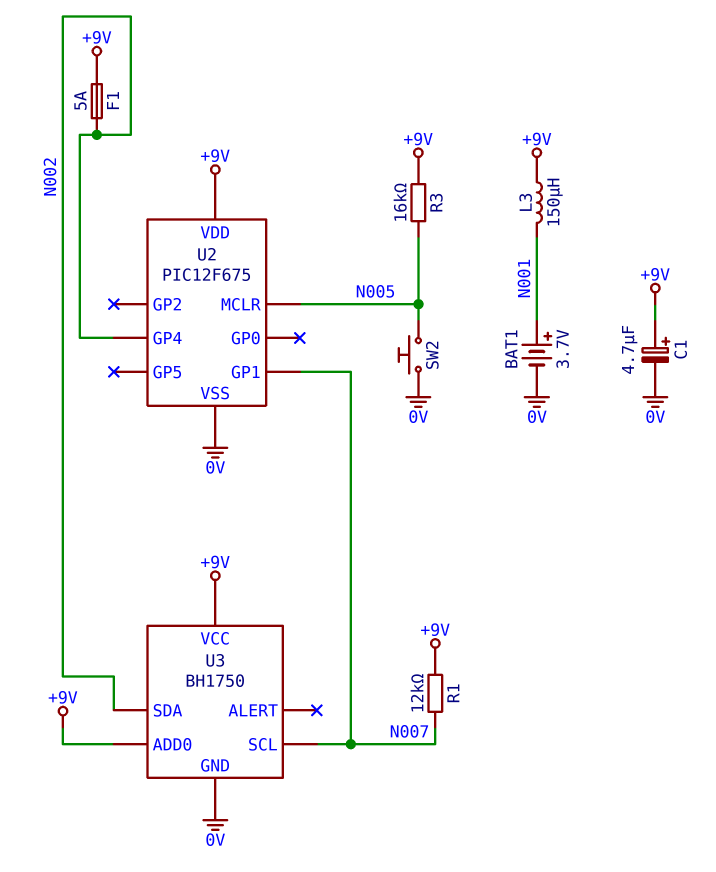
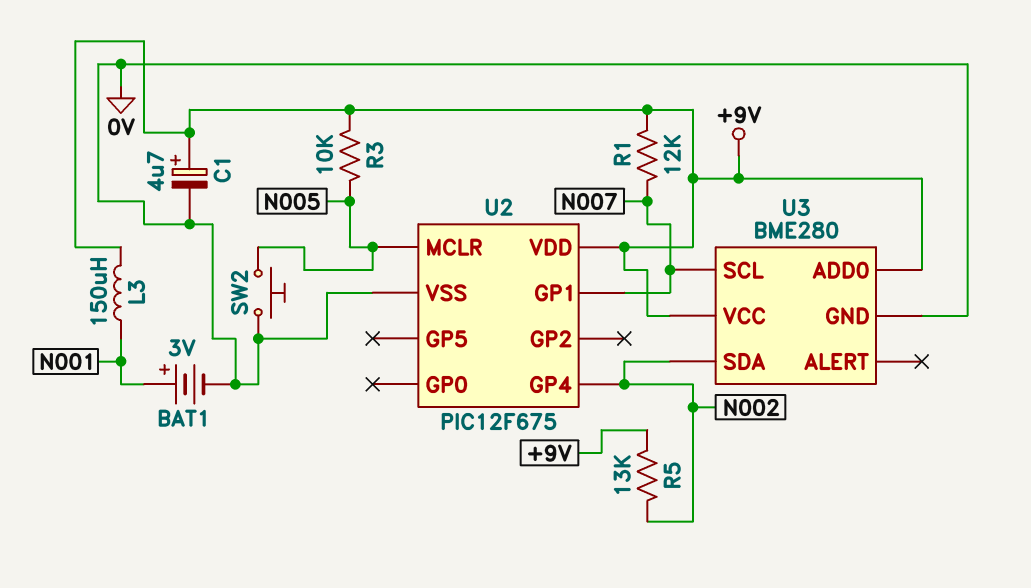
BAT1: 3.7V (plus N001, minus 0V) -> 3V (plus N001, minus 0V)
F1: 5A (+9V, N002) -> none
R3: 16k (+9V, N005) -> 10k (+9V, N005)
R5: none -> 13k (+9V, N002)
U3: BH1750 -> BME280

